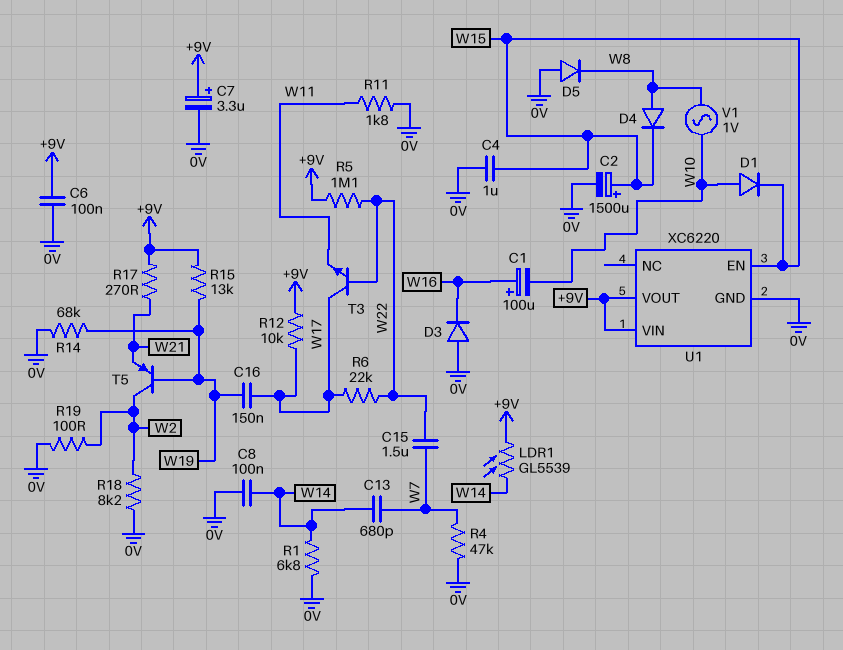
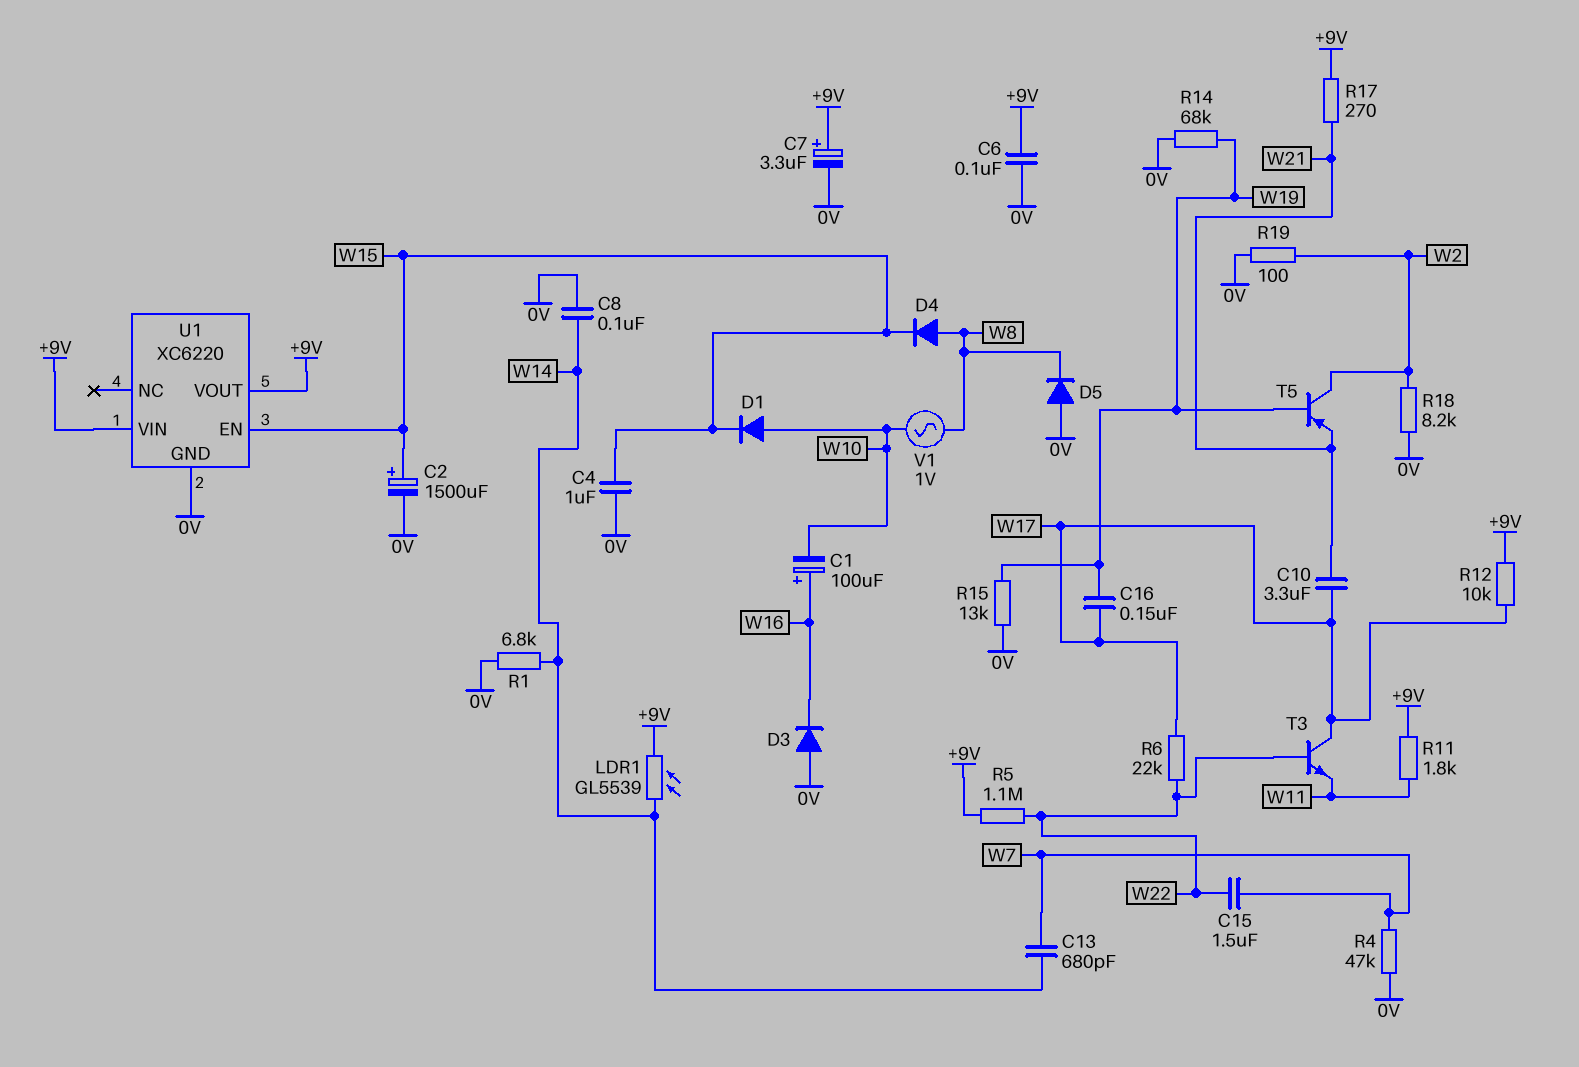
C10: none -> 3.3uF (W17, W21)
R11: 1.8k (0V, W11) -> 1.8k (+9V, W11)
R15: 13k (+9V, W19) -> 13k (0V, W19)

